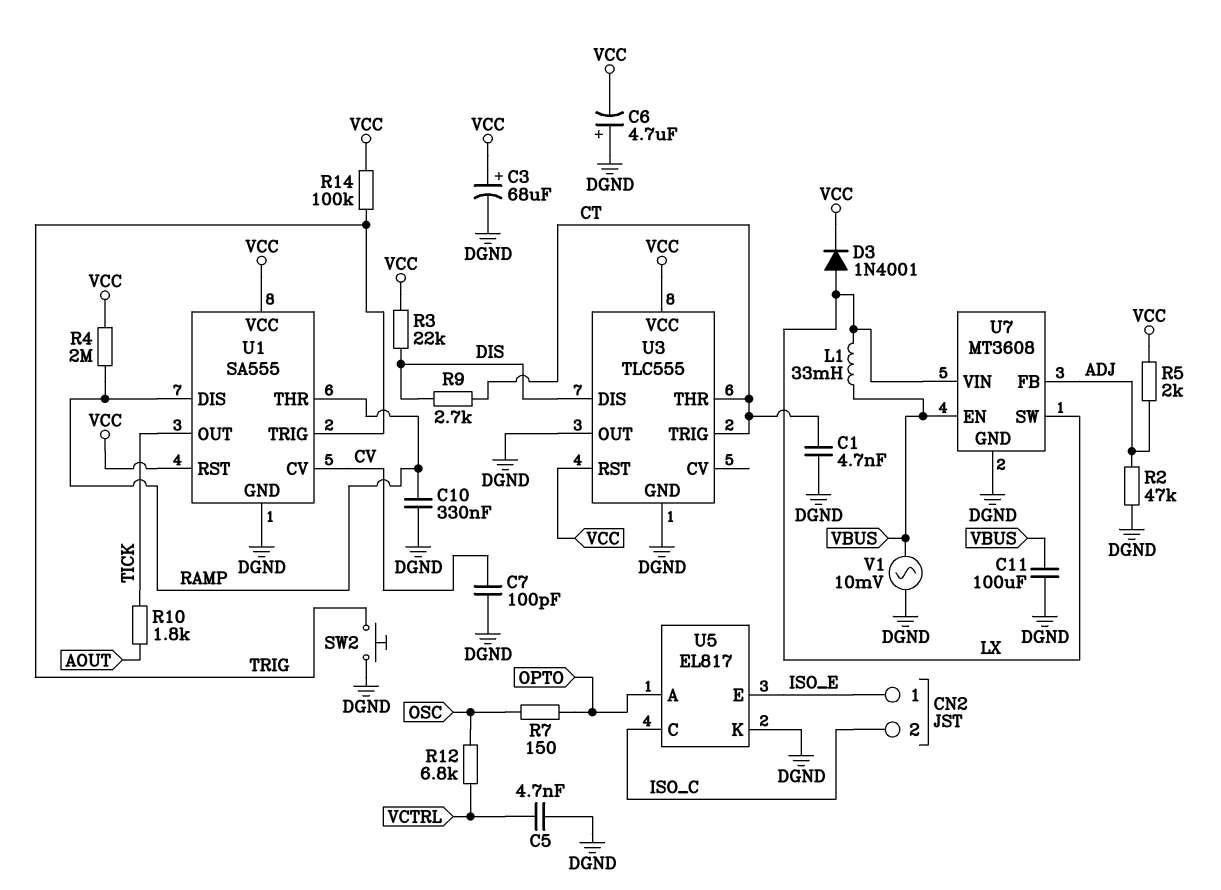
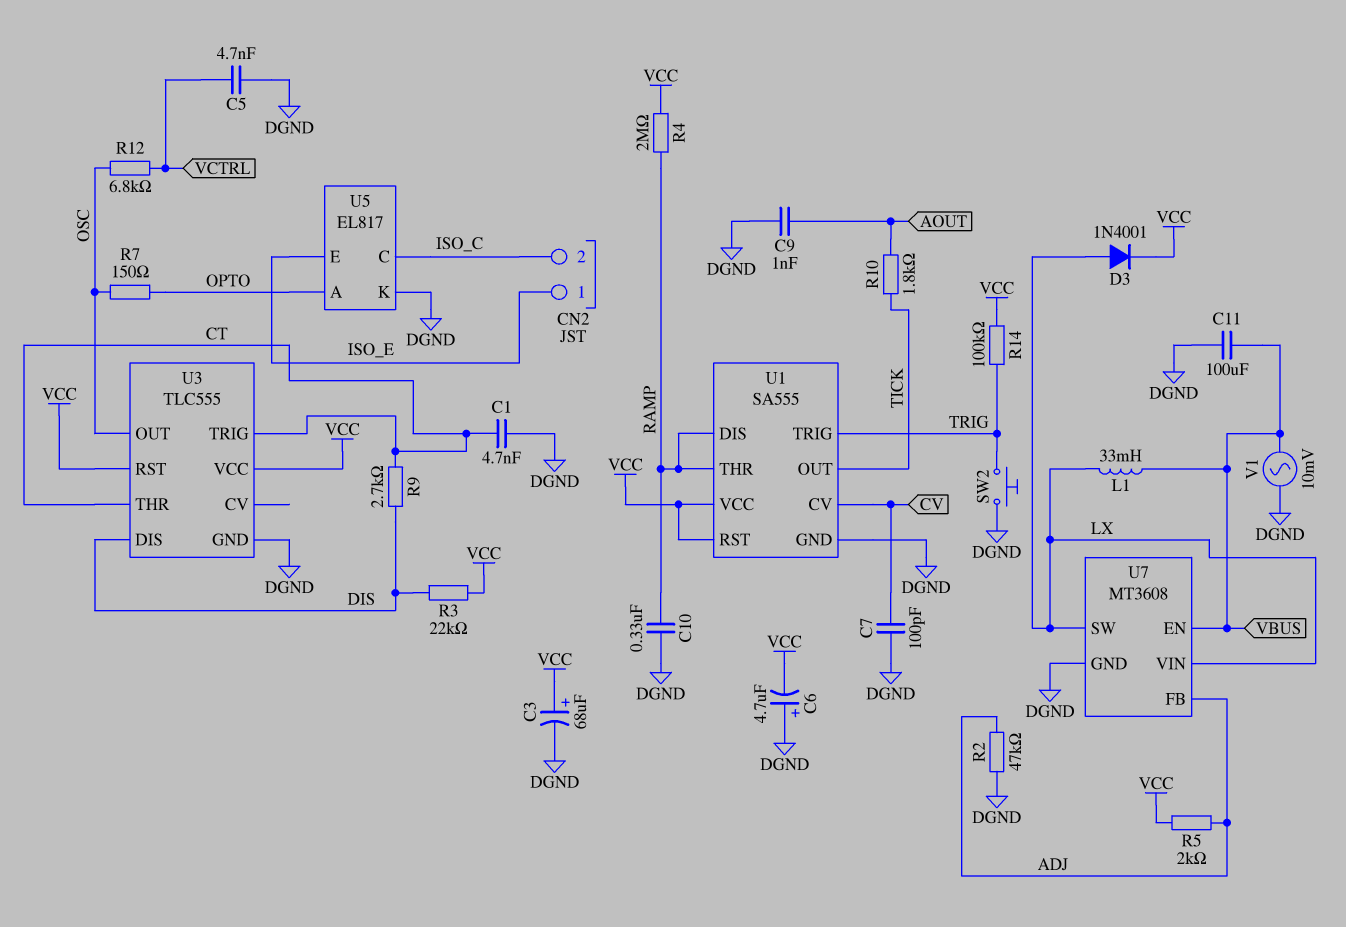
C9: none -> 1nF (AOUT, DGND)
U3 pin OUT: DGND -> OSC

